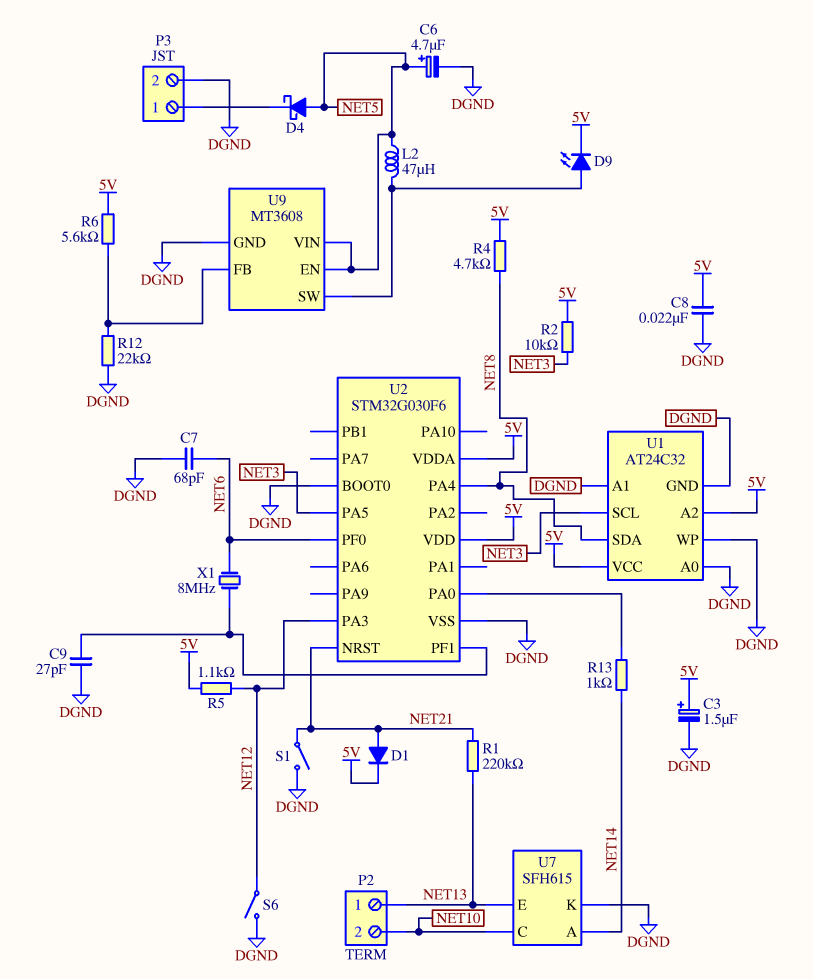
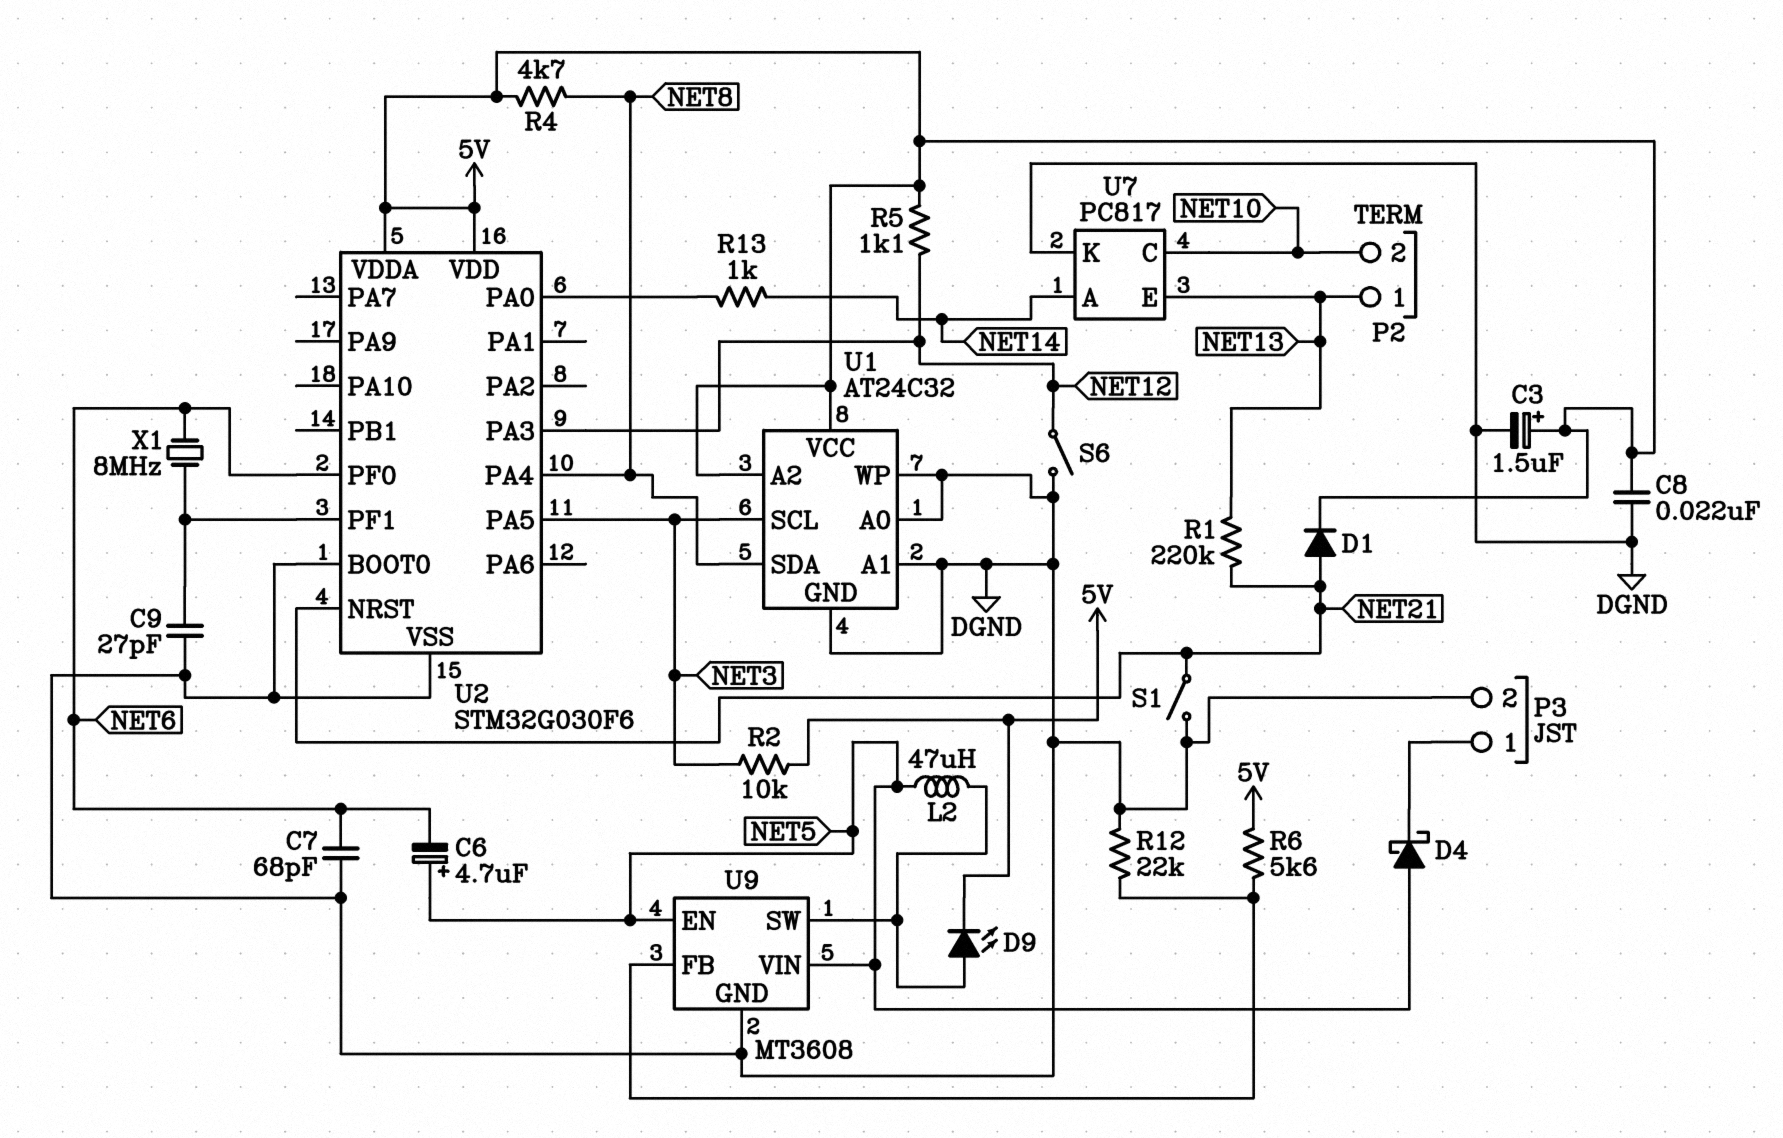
C6: 4.7uF (plus NET5, minus DGND) -> 4.7uF (plus NET5, minus NET6)
U7: SFH615 -> PC817

